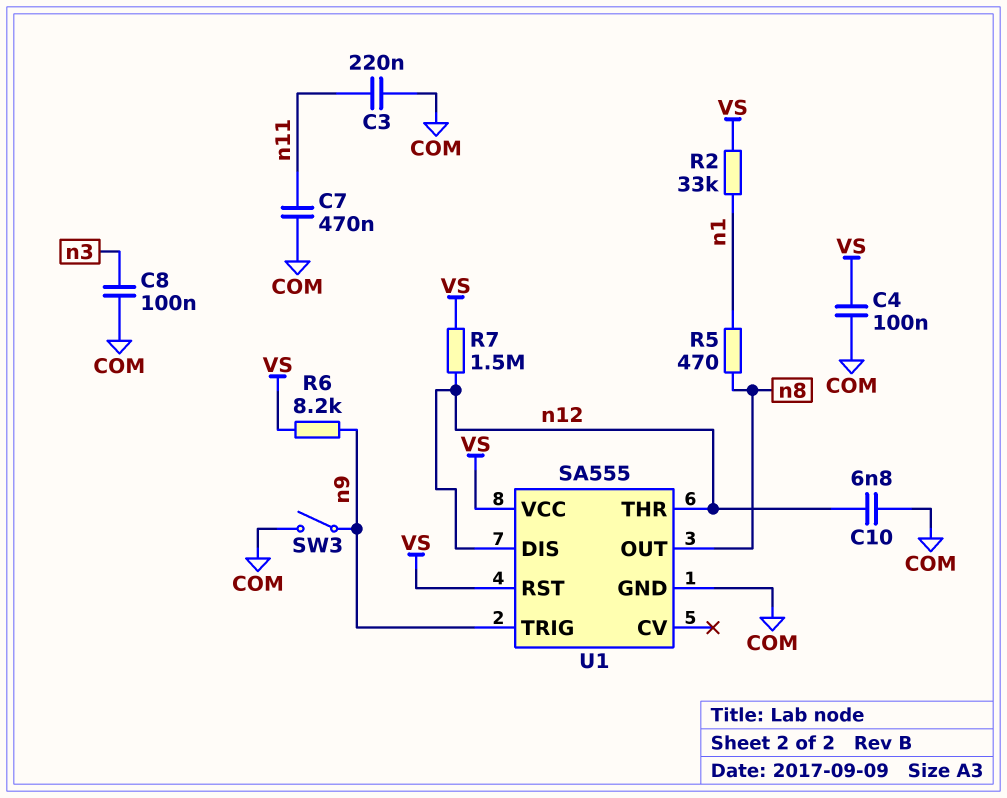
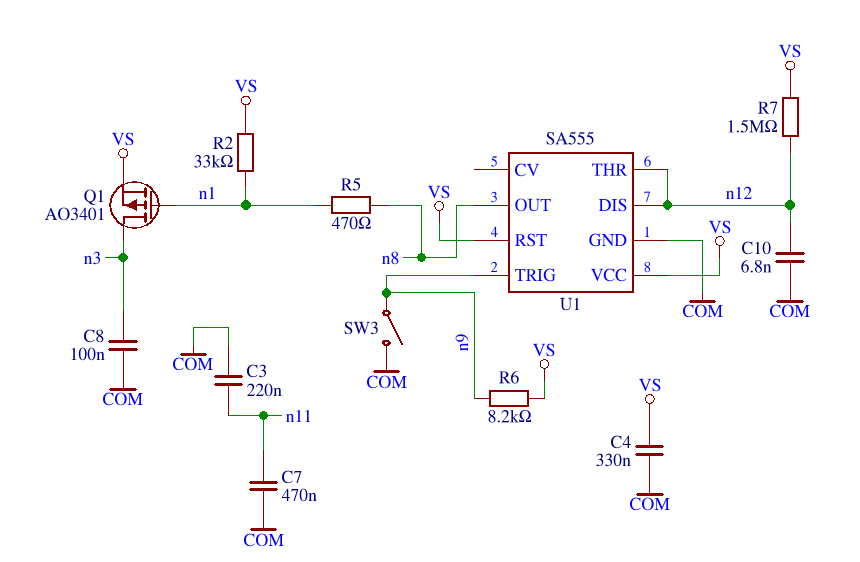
C4: 100nF (COM, VS) -> 330nF (COM, VS)
Q1: none -> PMOS AO3401 (G n1, D n3, S VS)

